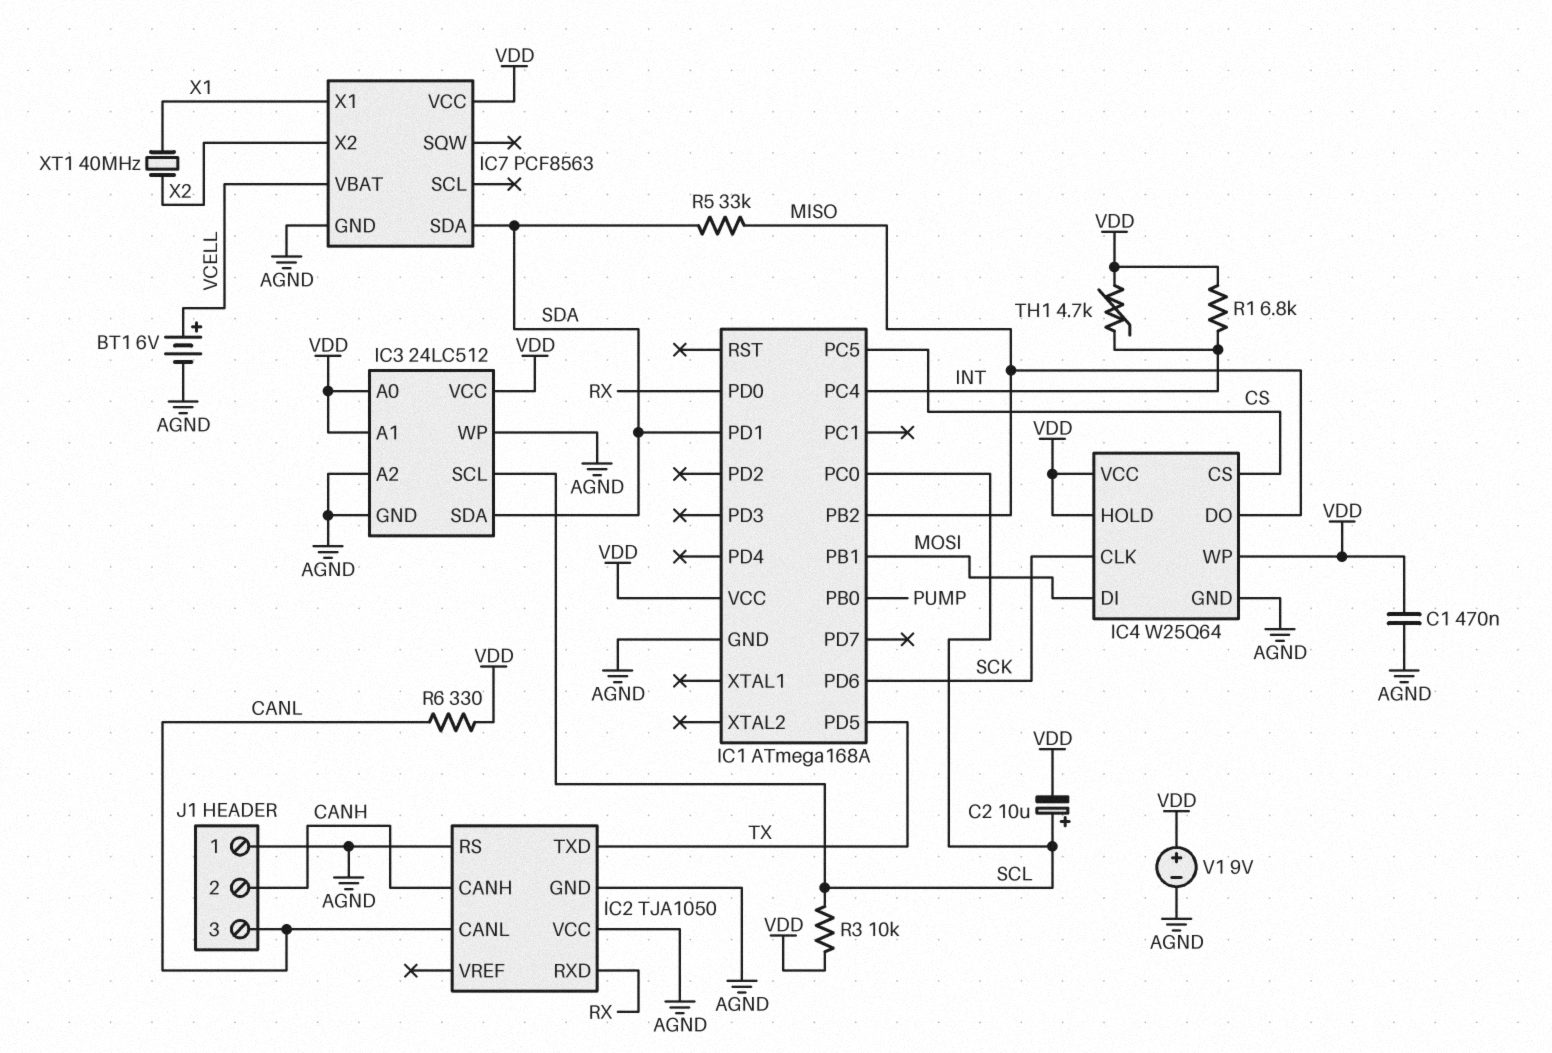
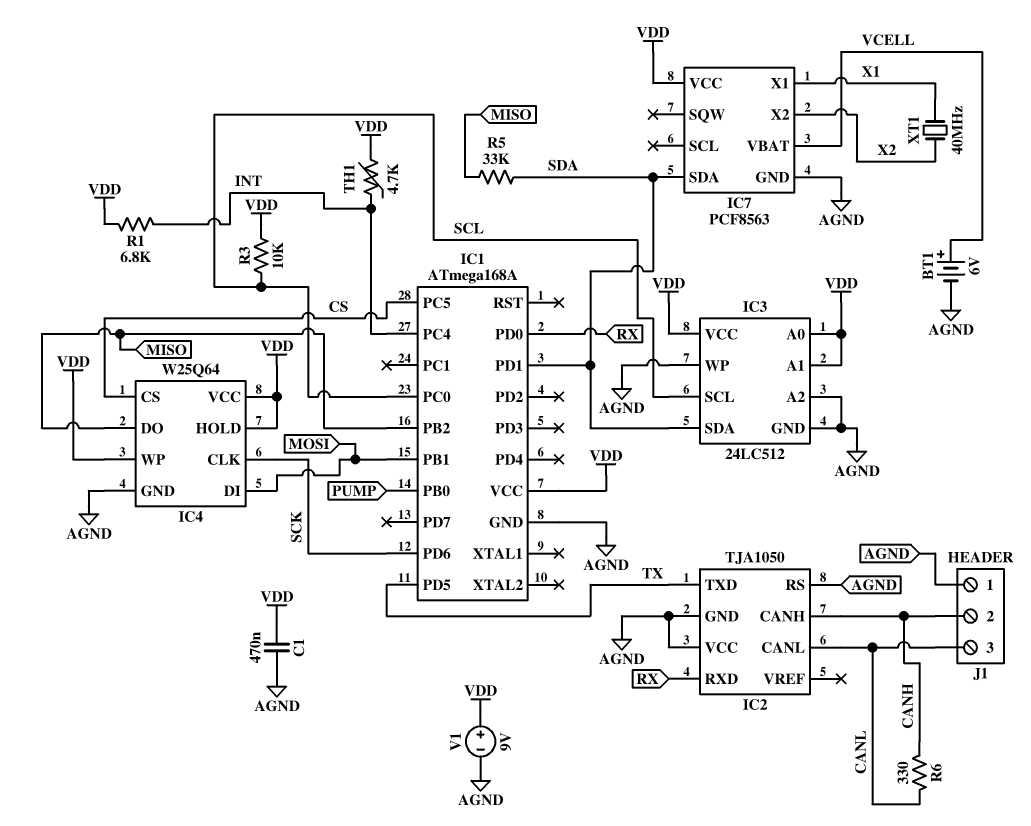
C2: 10uF (plus SCL, minus VDD) -> none
R6: 330 (CANL, VDD) -> 330 (CANH, CANL)

